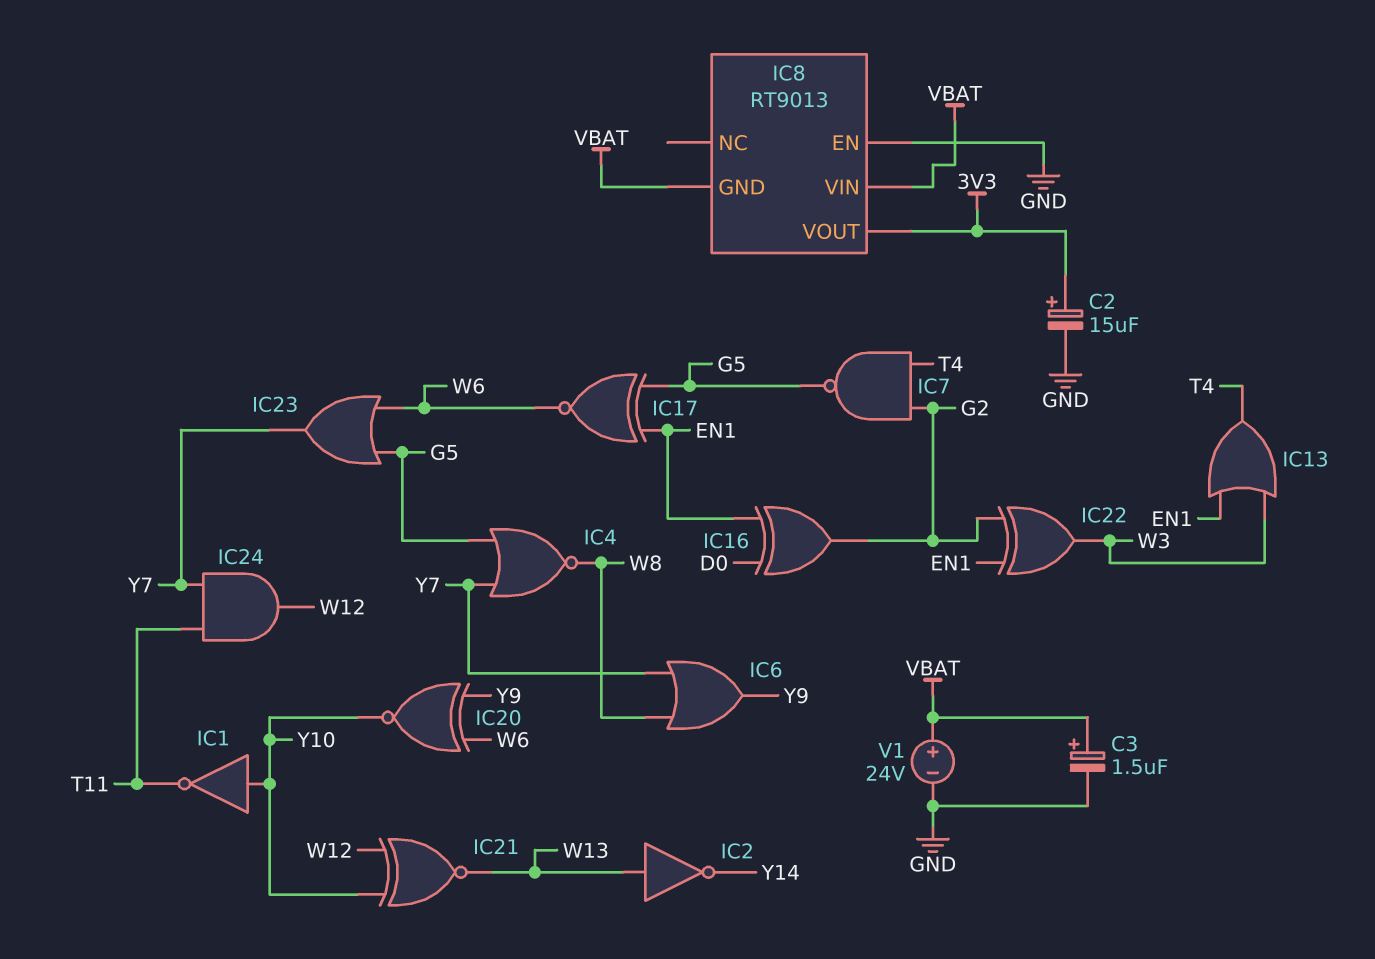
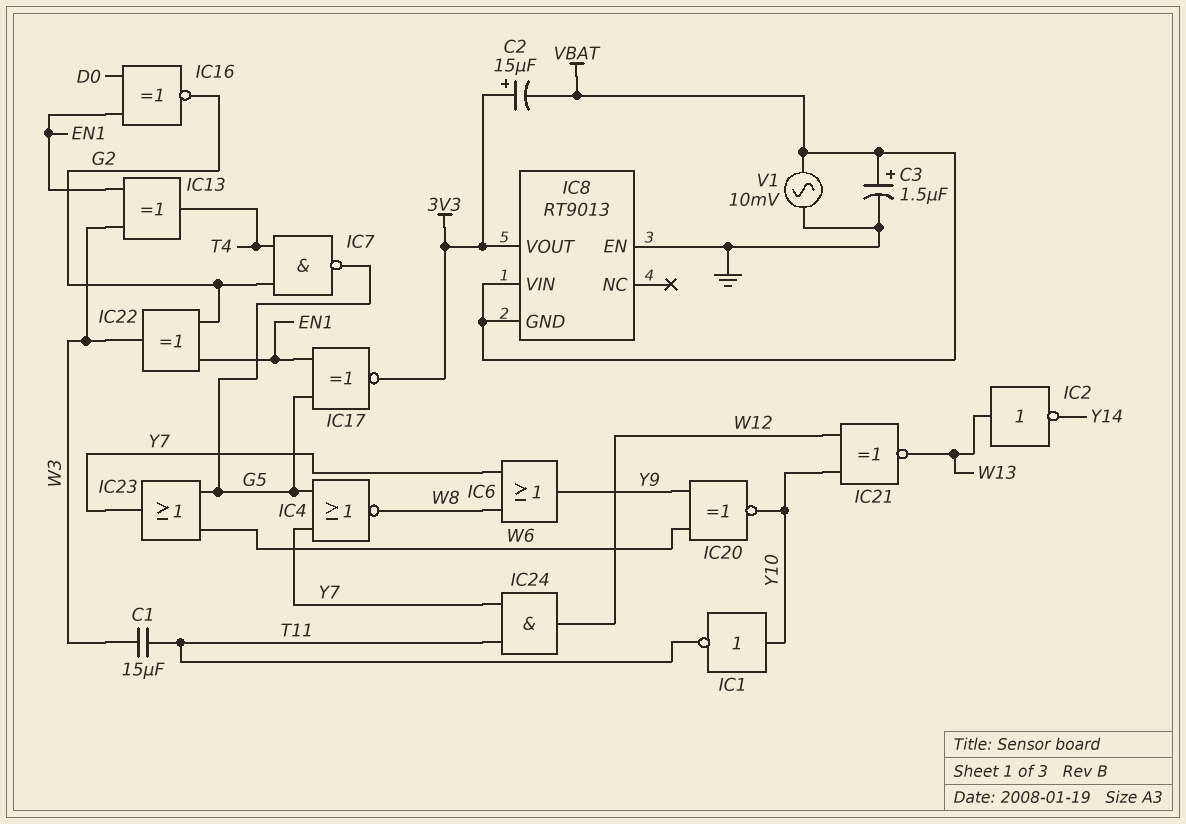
C1: none -> 15uF (T11, W3)
C2: 15uF (plus 3V3, minus GND) -> 15uF (plus 3V3, minus VBAT)
IC13: OR (in EN1, in W3, out T4) -> XOR (in EN1, in W3, out T4)
IC16: XOR (in D0, in EN1, out G2) -> XNOR (in D0, in EN1, out G2)
IC17: XNOR (in EN1, in G5, out W6) -> XNOR (in EN1, in G5, out 3V3)
V1: 24V (plus VBAT, minus GND) -> AC 10mV (GND, VBAT)

